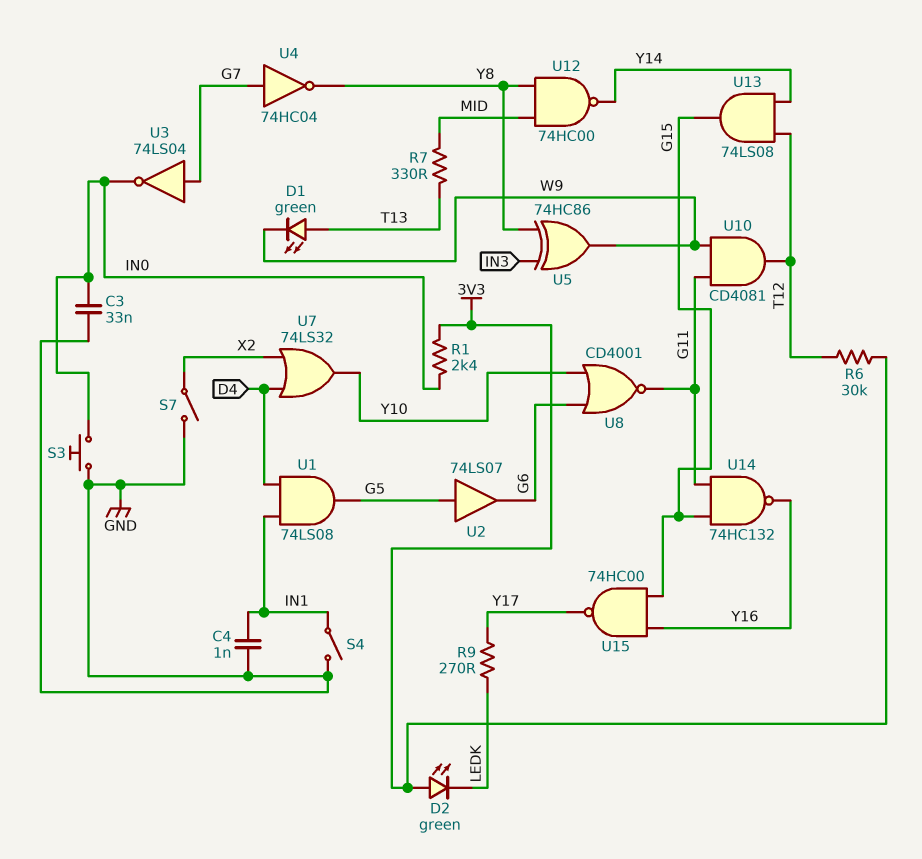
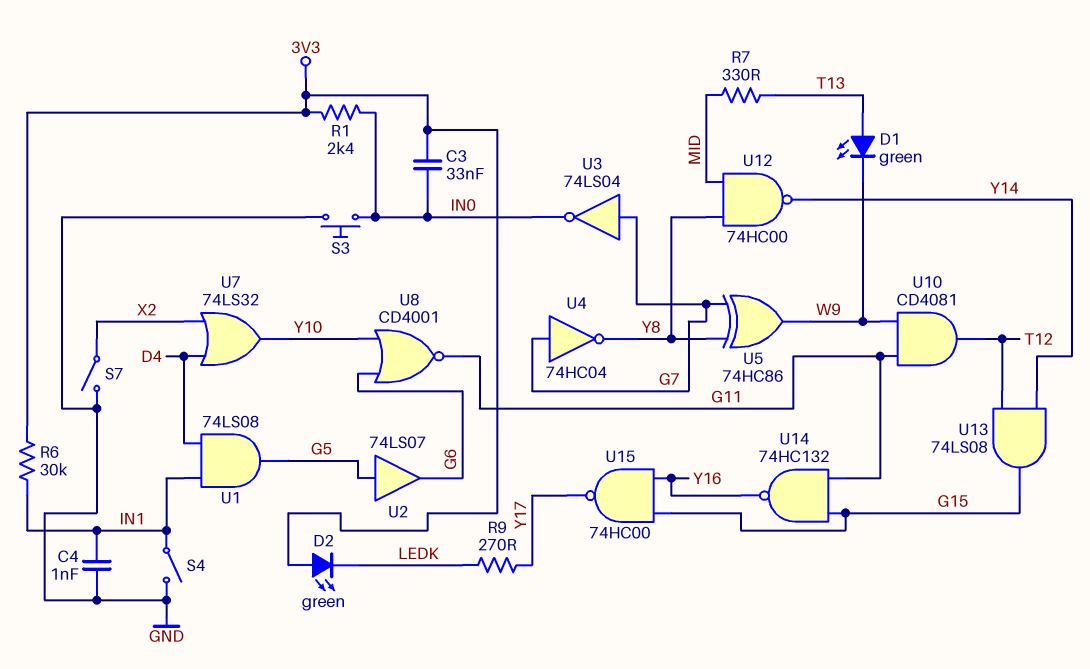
C3: 33nF (GND, IN0) -> 33nF (3V3, IN0)
R6: 30k (3V3, T12) -> 30k (3V3, IN1)
U5: XOR 74HC86 (in IN3, in Y8, out W9) -> XOR 74HC86 (in G7, in Y8, out W9)

